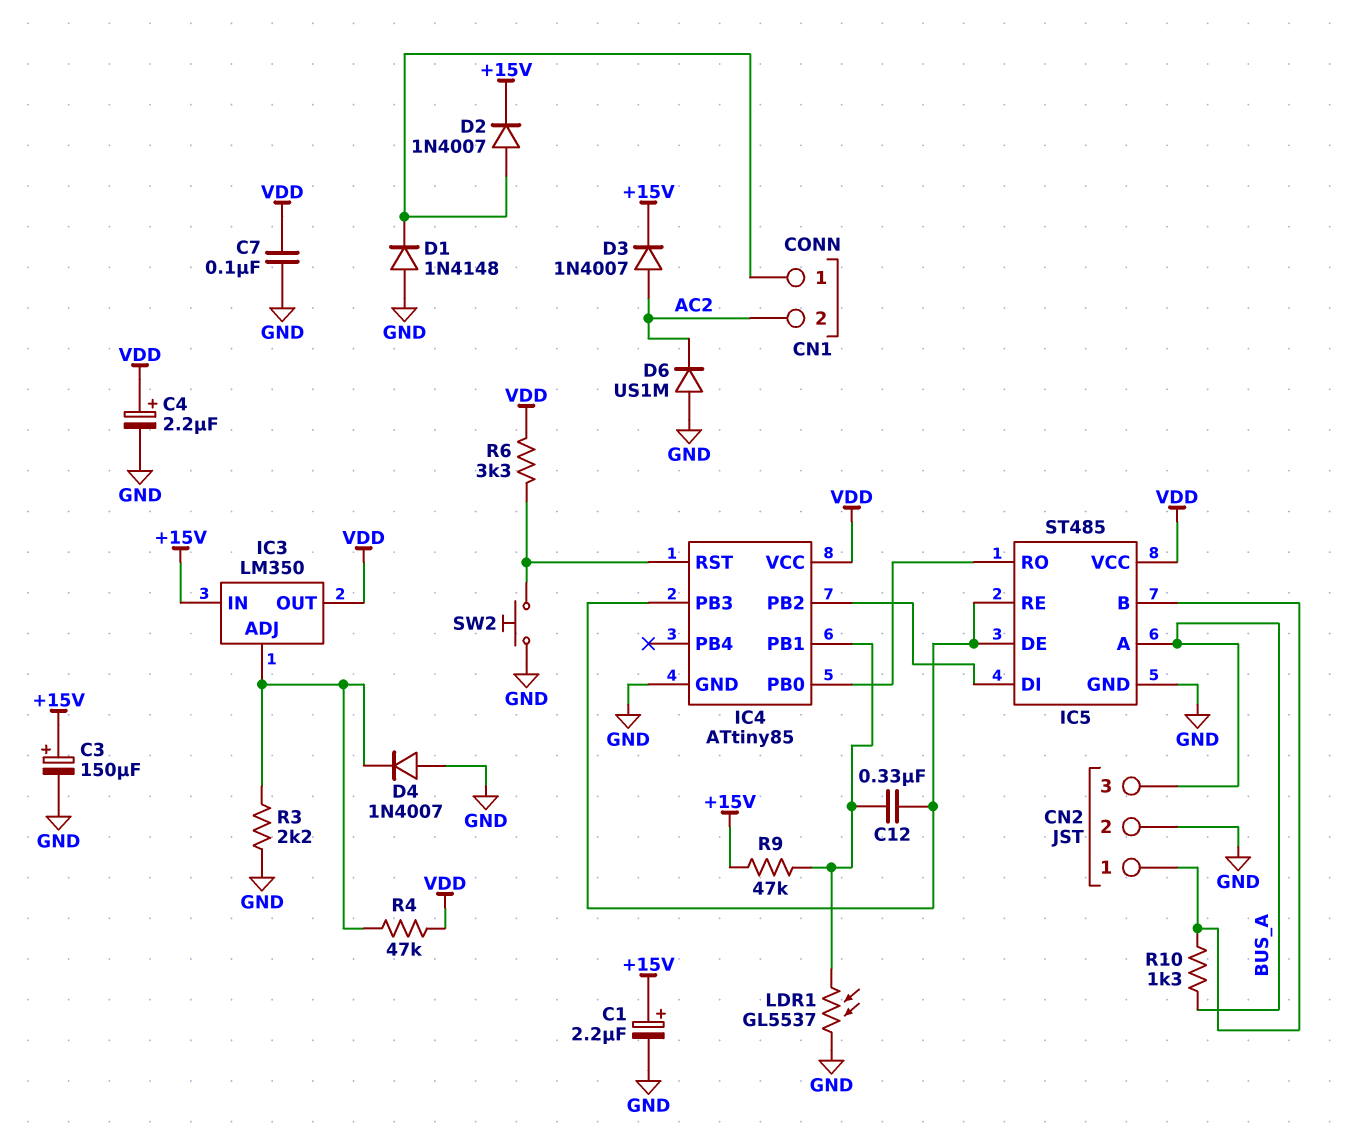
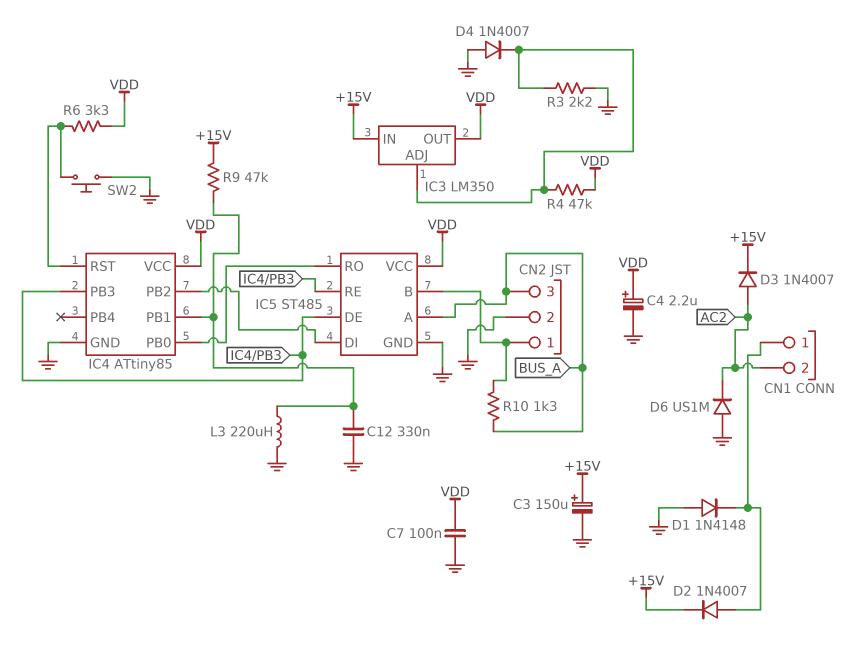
C1: 2.2uF (plus +15V, minus GND) -> none
C12: 330nF (IC4/PB1, IC4/PB3) -> 330nF (GND, IC4/PB1)
L3: none -> 220uH (GND, IC4/PB1)
LDR1: GL5537 (GND, IC4/PB1) -> none

